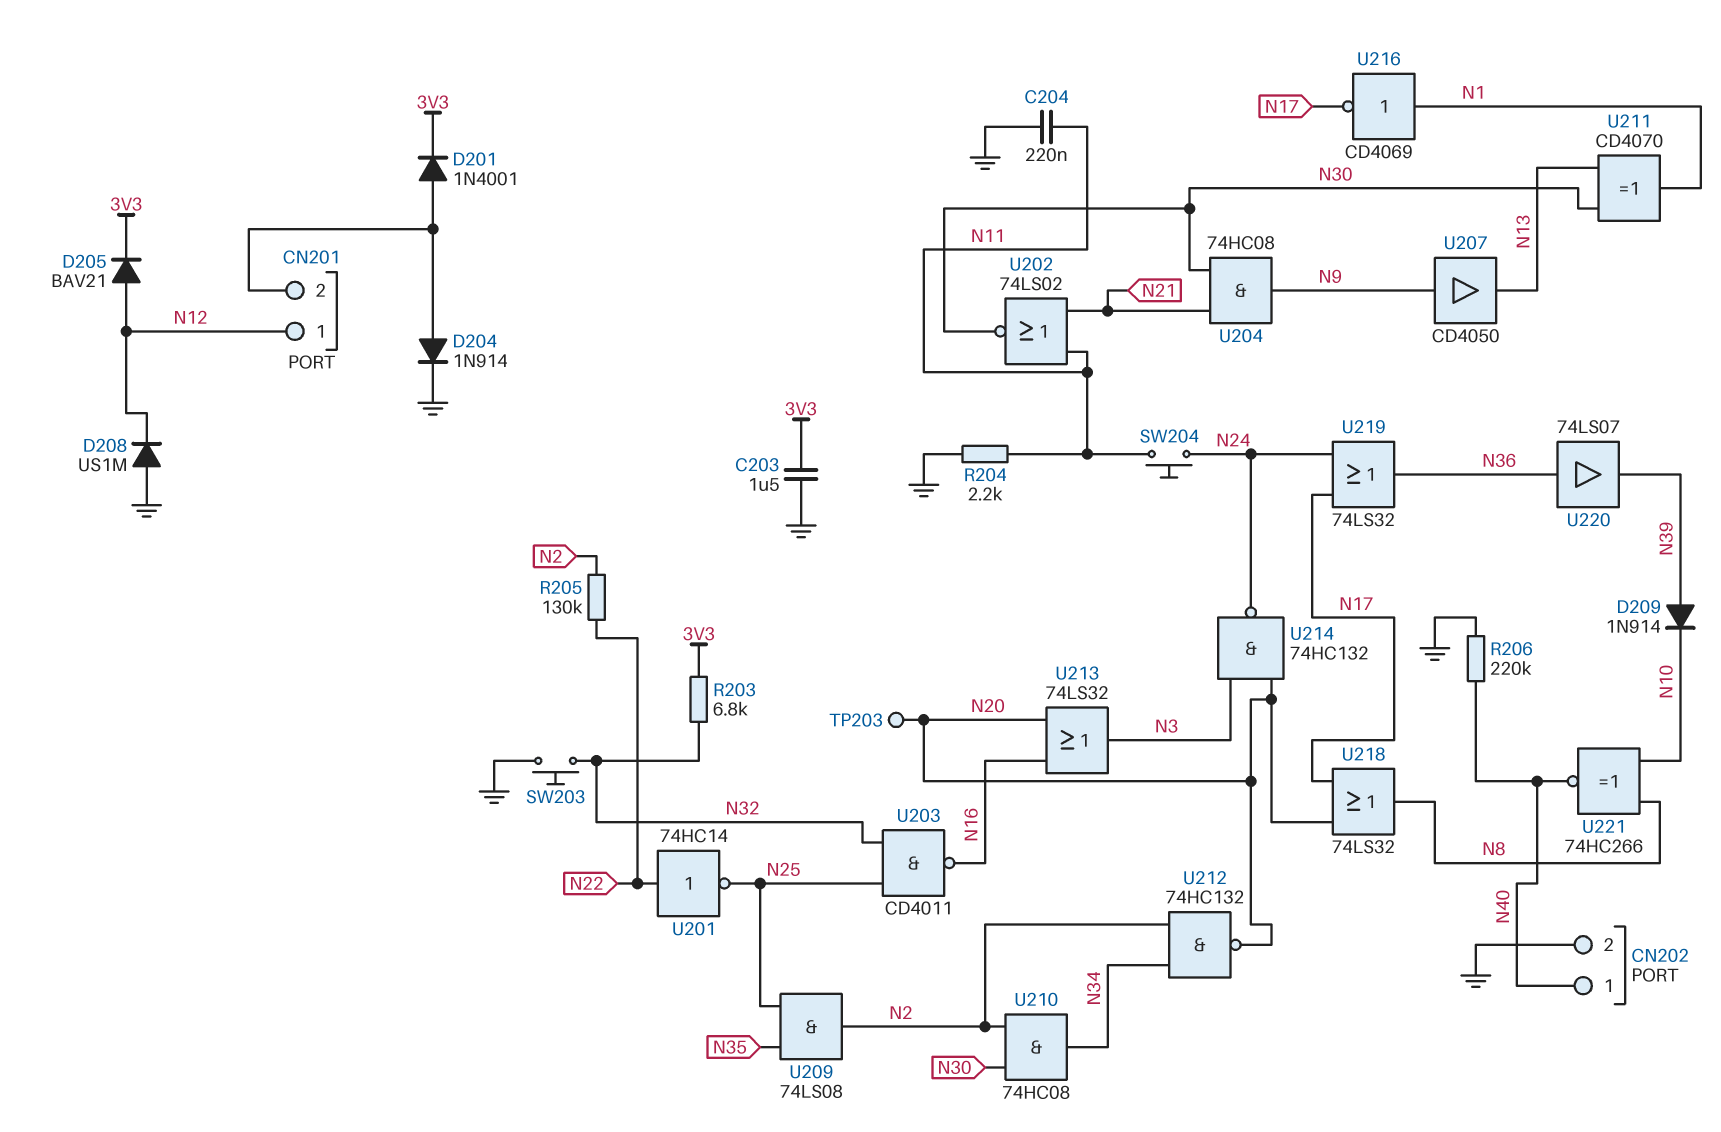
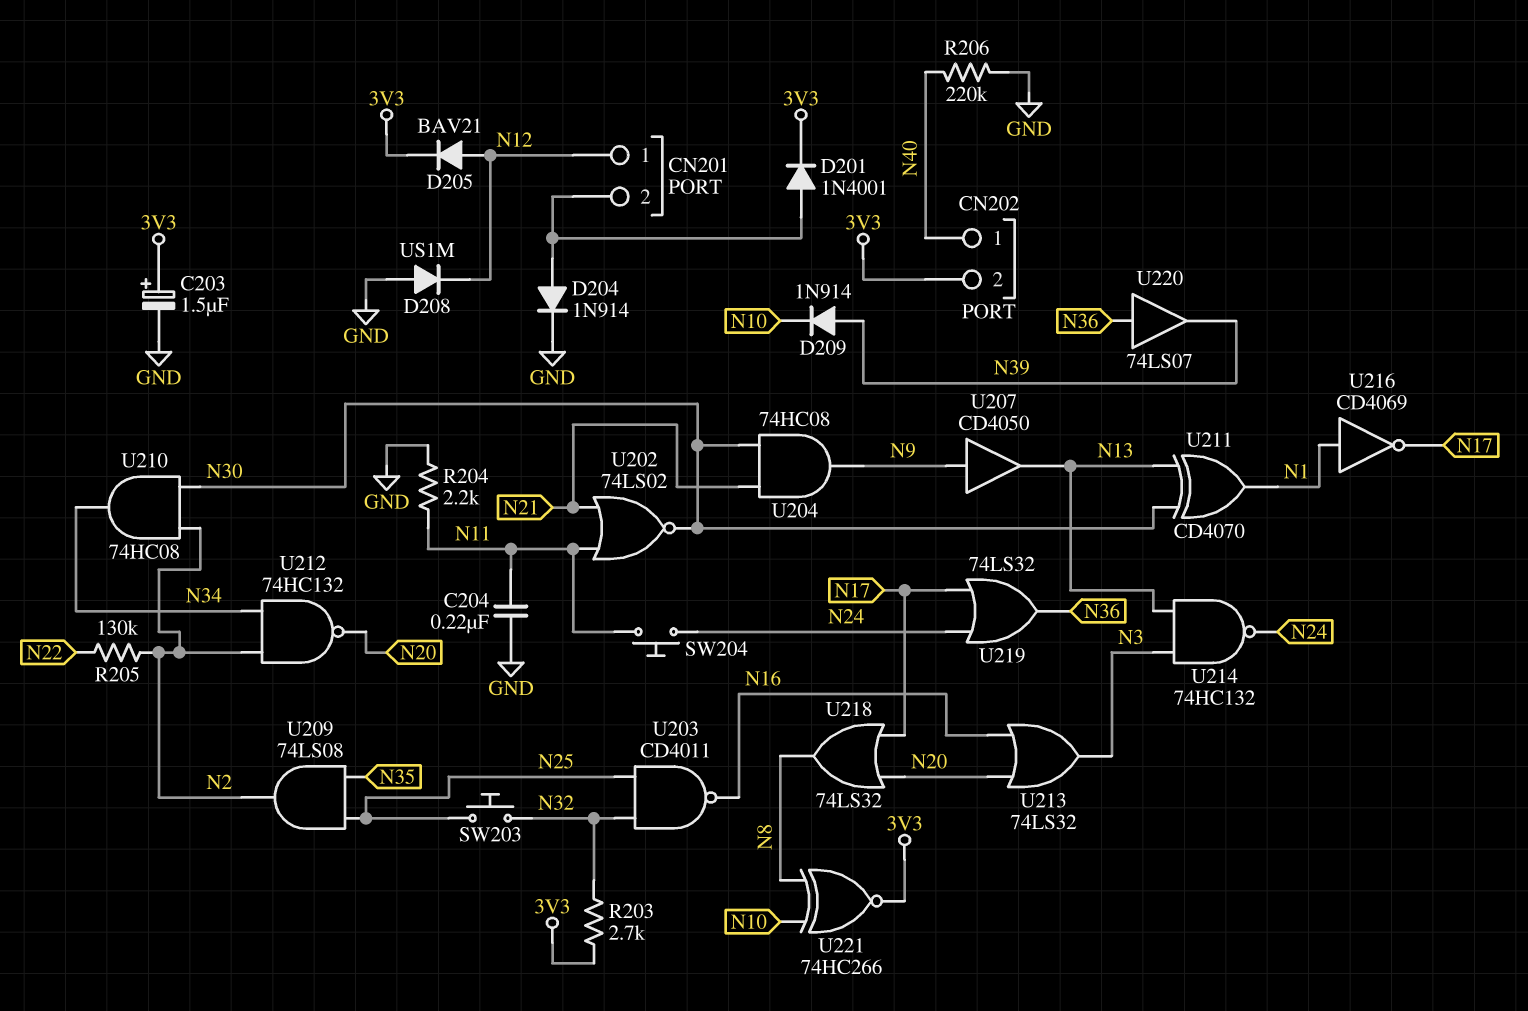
C203: 1.5uF (3V3, GND) -> 1.5uF (plus 3V3, minus GND)
CN202 pin 2: GND -> 3V3
R203: 6.8k (3V3, N32) -> 2.7k (3V3, N32)
SW203: button (GND, N32) -> button (N25, N32)
TP203: test point (N20) -> none
U201: NOT 74HC14 (in N22, out N25) -> none
U214: NAND 74HC132 (in N3, in N20, out N24) -> NAND 74HC132 (in N3, in N13, out N24)
U221: XNOR 74HC266 (in N8, in N10, out N40) -> XNOR 74HC266 (in N8, in N10, out 3V3)

